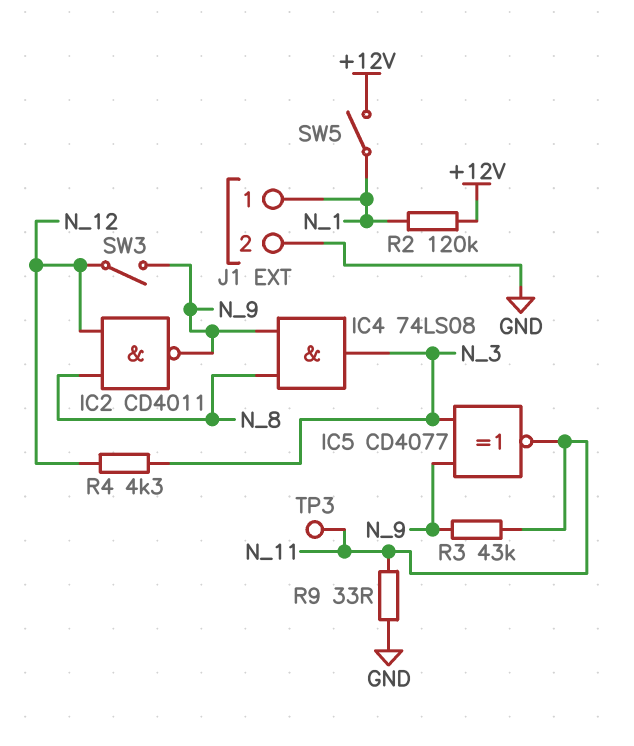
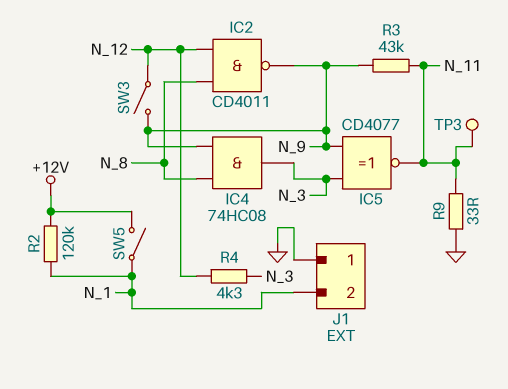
IC4: AND 74LS08 (in N_8, in N_9, out N_3) -> AND 74HC08 (in N_8, in N_9, out N_3)
J1 pin 1: N_1 -> GND
J1 pin 2: GND -> N_1

